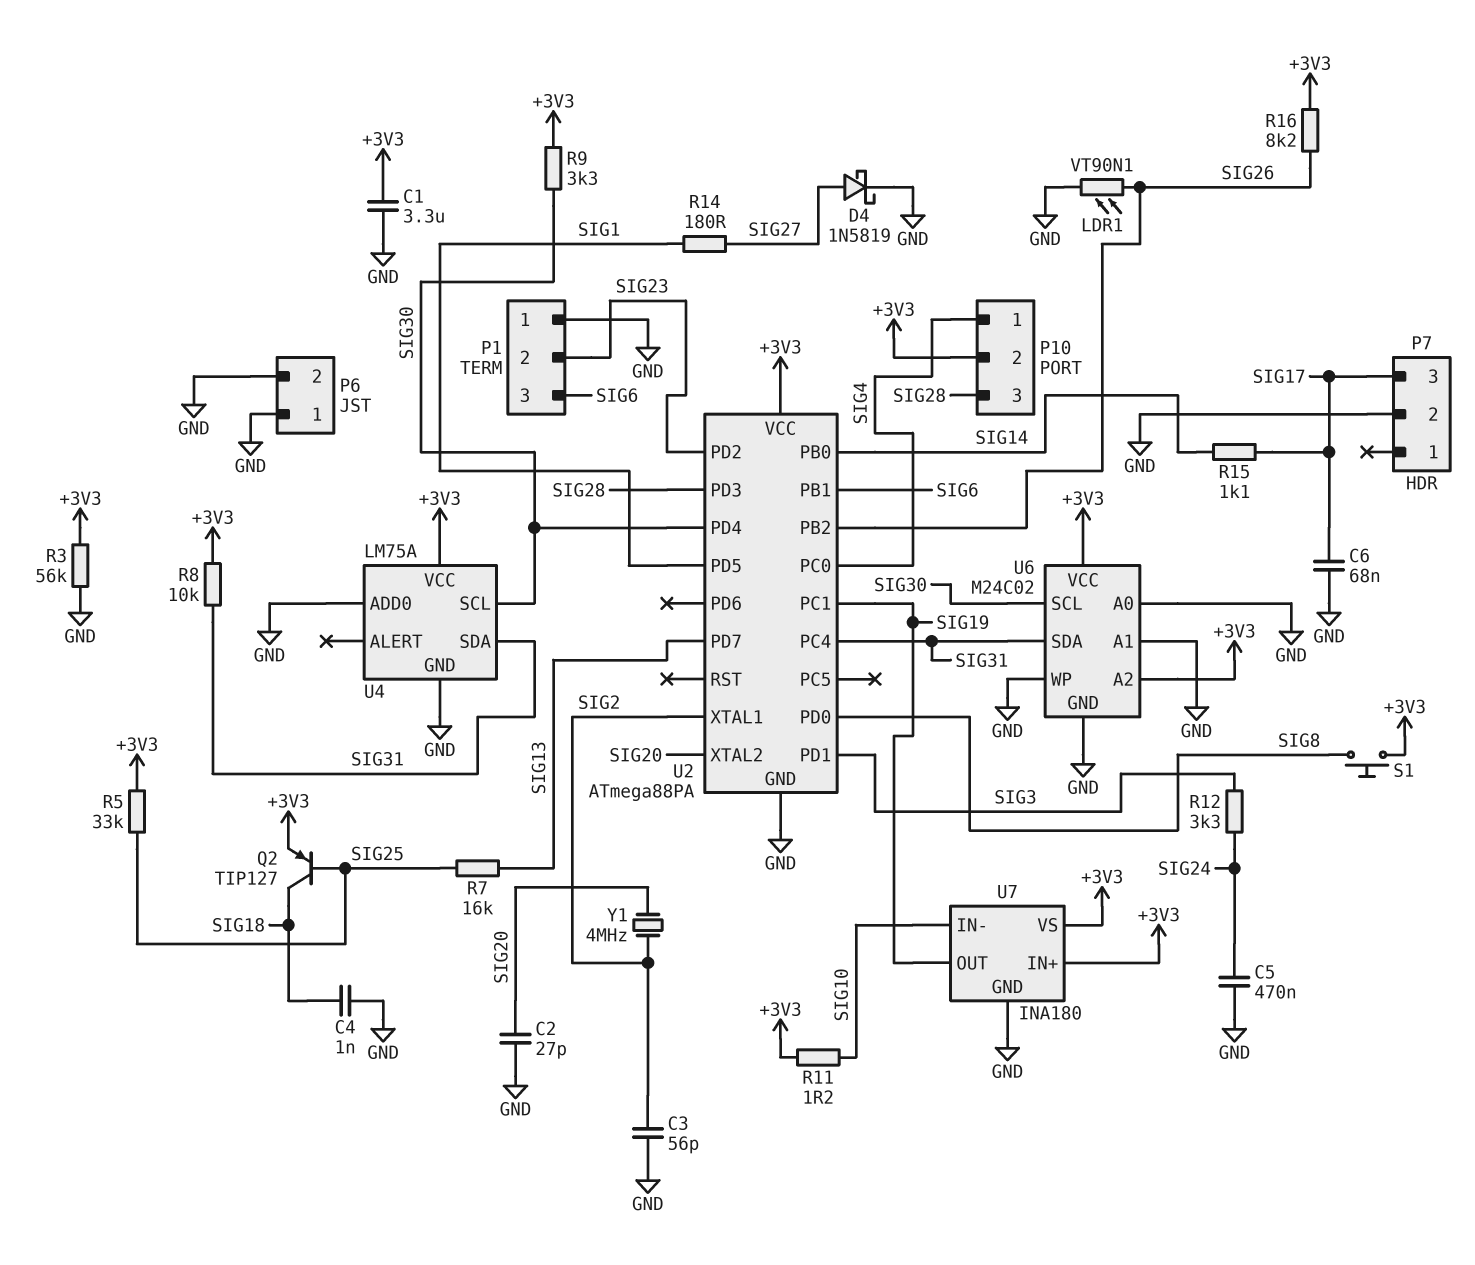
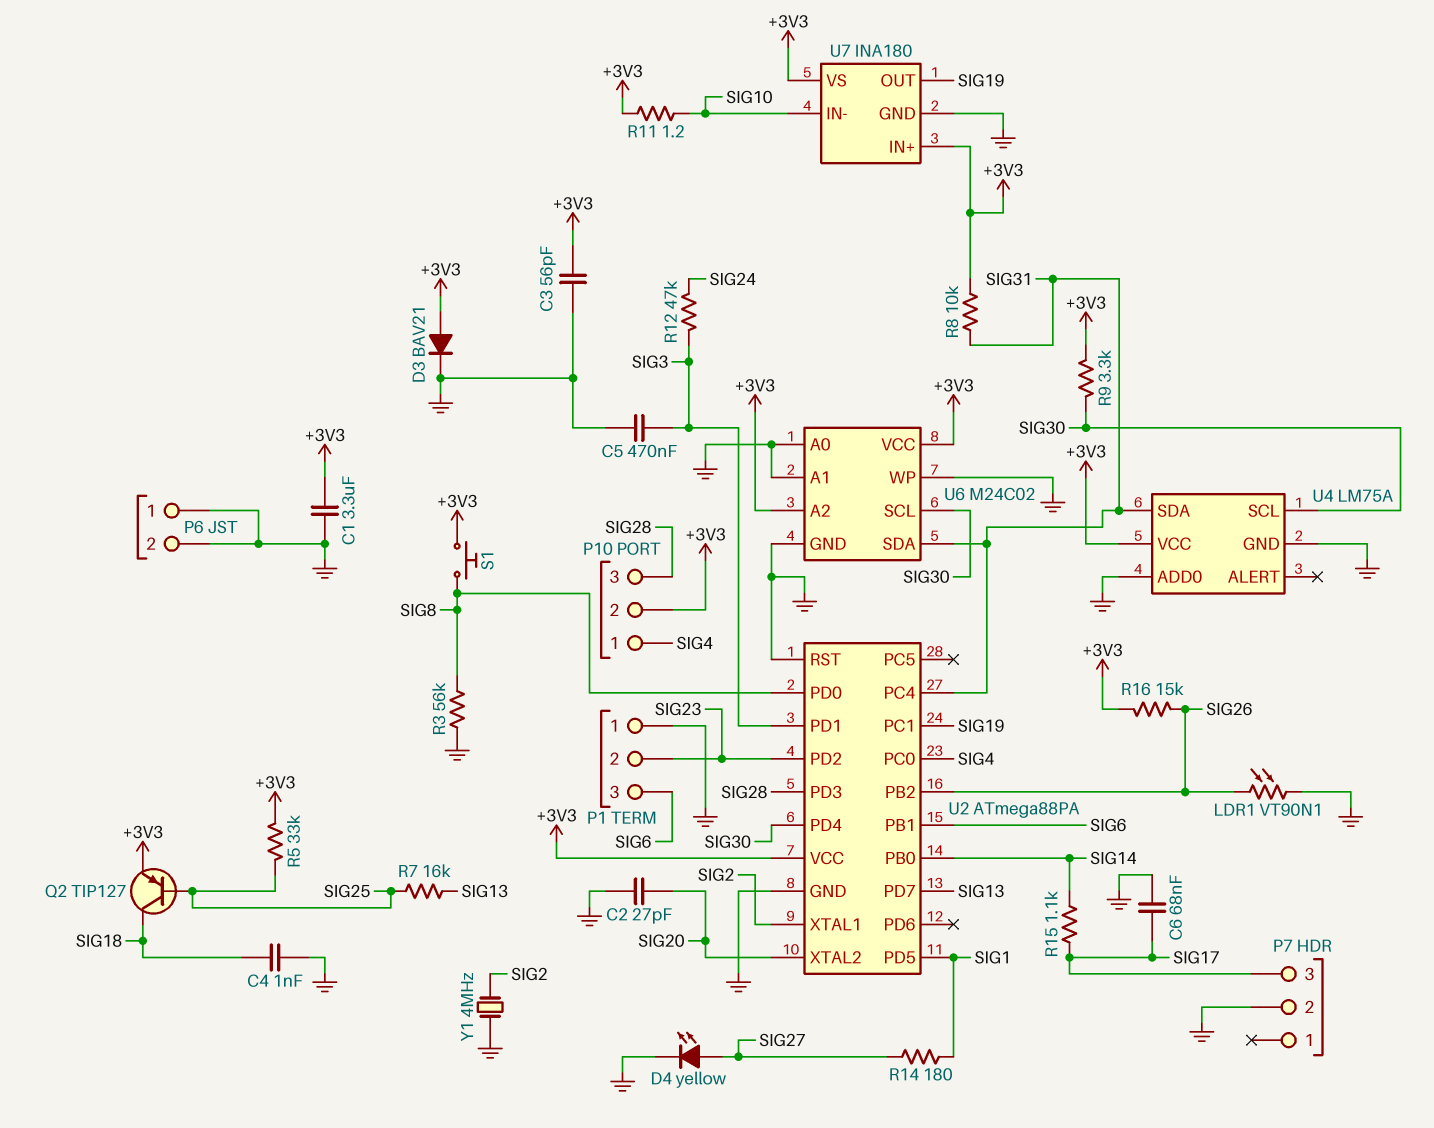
C3: 56pF (GND, SIG2) -> 56pF (+3V3, GND)
C5: 470nF (GND, SIG24) -> 470nF (GND, SIG3)
D3: none -> diode BAV21 (A +3V3, K GND)
D4: schottky 1N5819 (A SIG27, K GND) -> LED yellow (A SIG27, K GND)
R3: 56k (+3V3, GND) -> 56k (GND, SIG8)
R12: 3.3k (SIG3, SIG24) -> 47k (SIG3, SIG24)
R16: 8.2k (+3V3, SIG26) -> 15k (+3V3, SIG26)
U2 pin RST: none -> GND
Y1: 4MHz (SIG2, SIG20) -> 4MHz (GND, SIG2)

